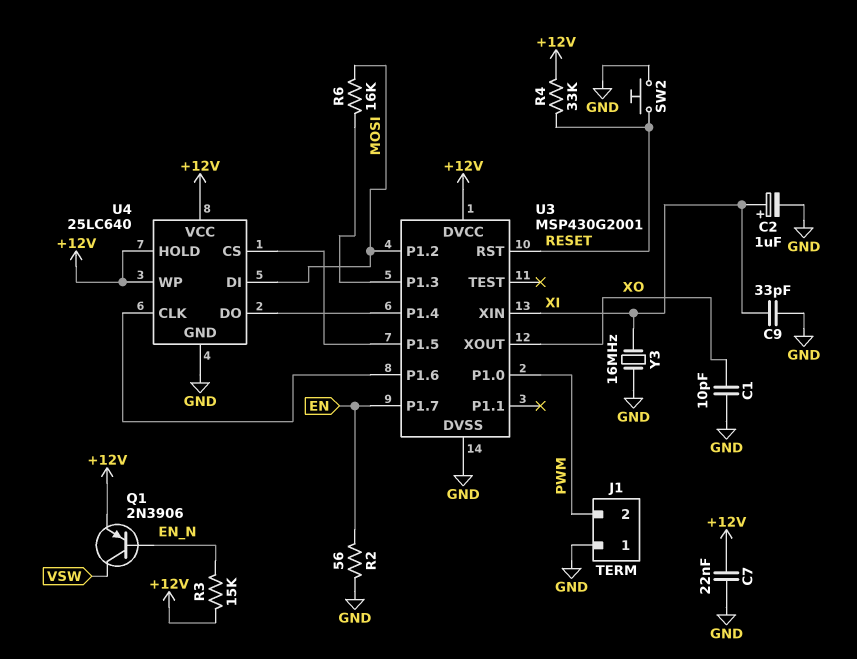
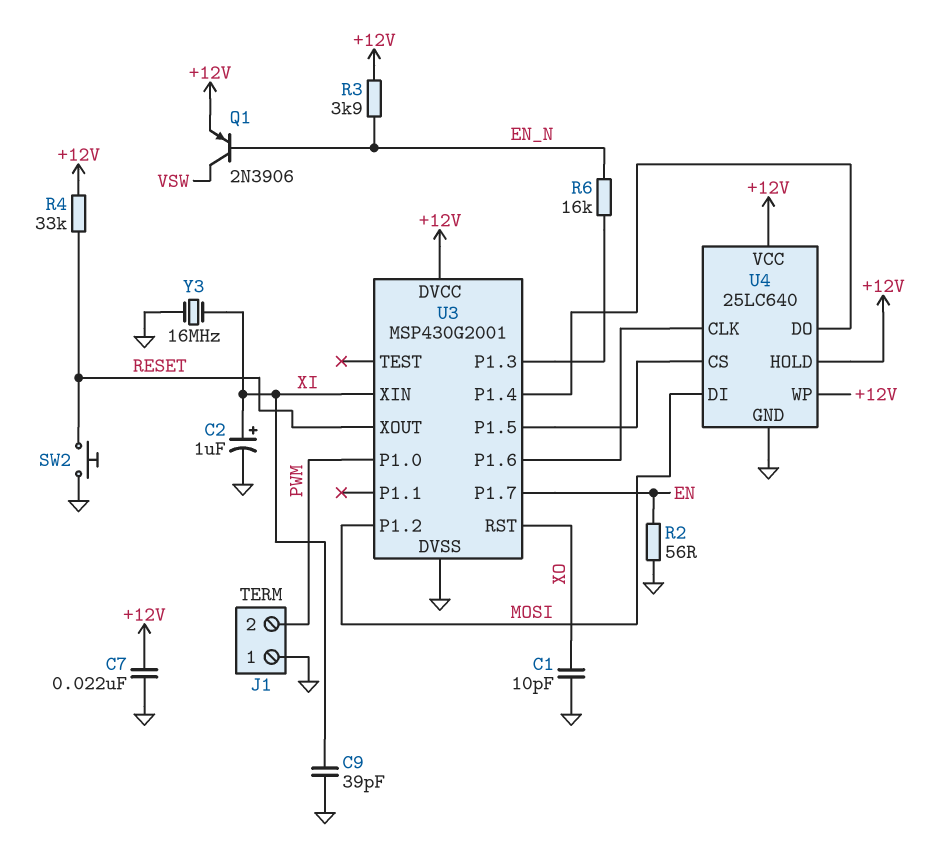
C9: 33pF (GND, XI) -> 39pF (GND, XI)
R3: 15k (+12V, EN_N) -> 3.9k (+12V, EN_N)
R6: 16k (MOSI, U3/P1.3) -> 16k (EN_N, U3/P1.3)
U3 pin RST: RESET -> XO
U3 pin XOUT: XO -> RESET

